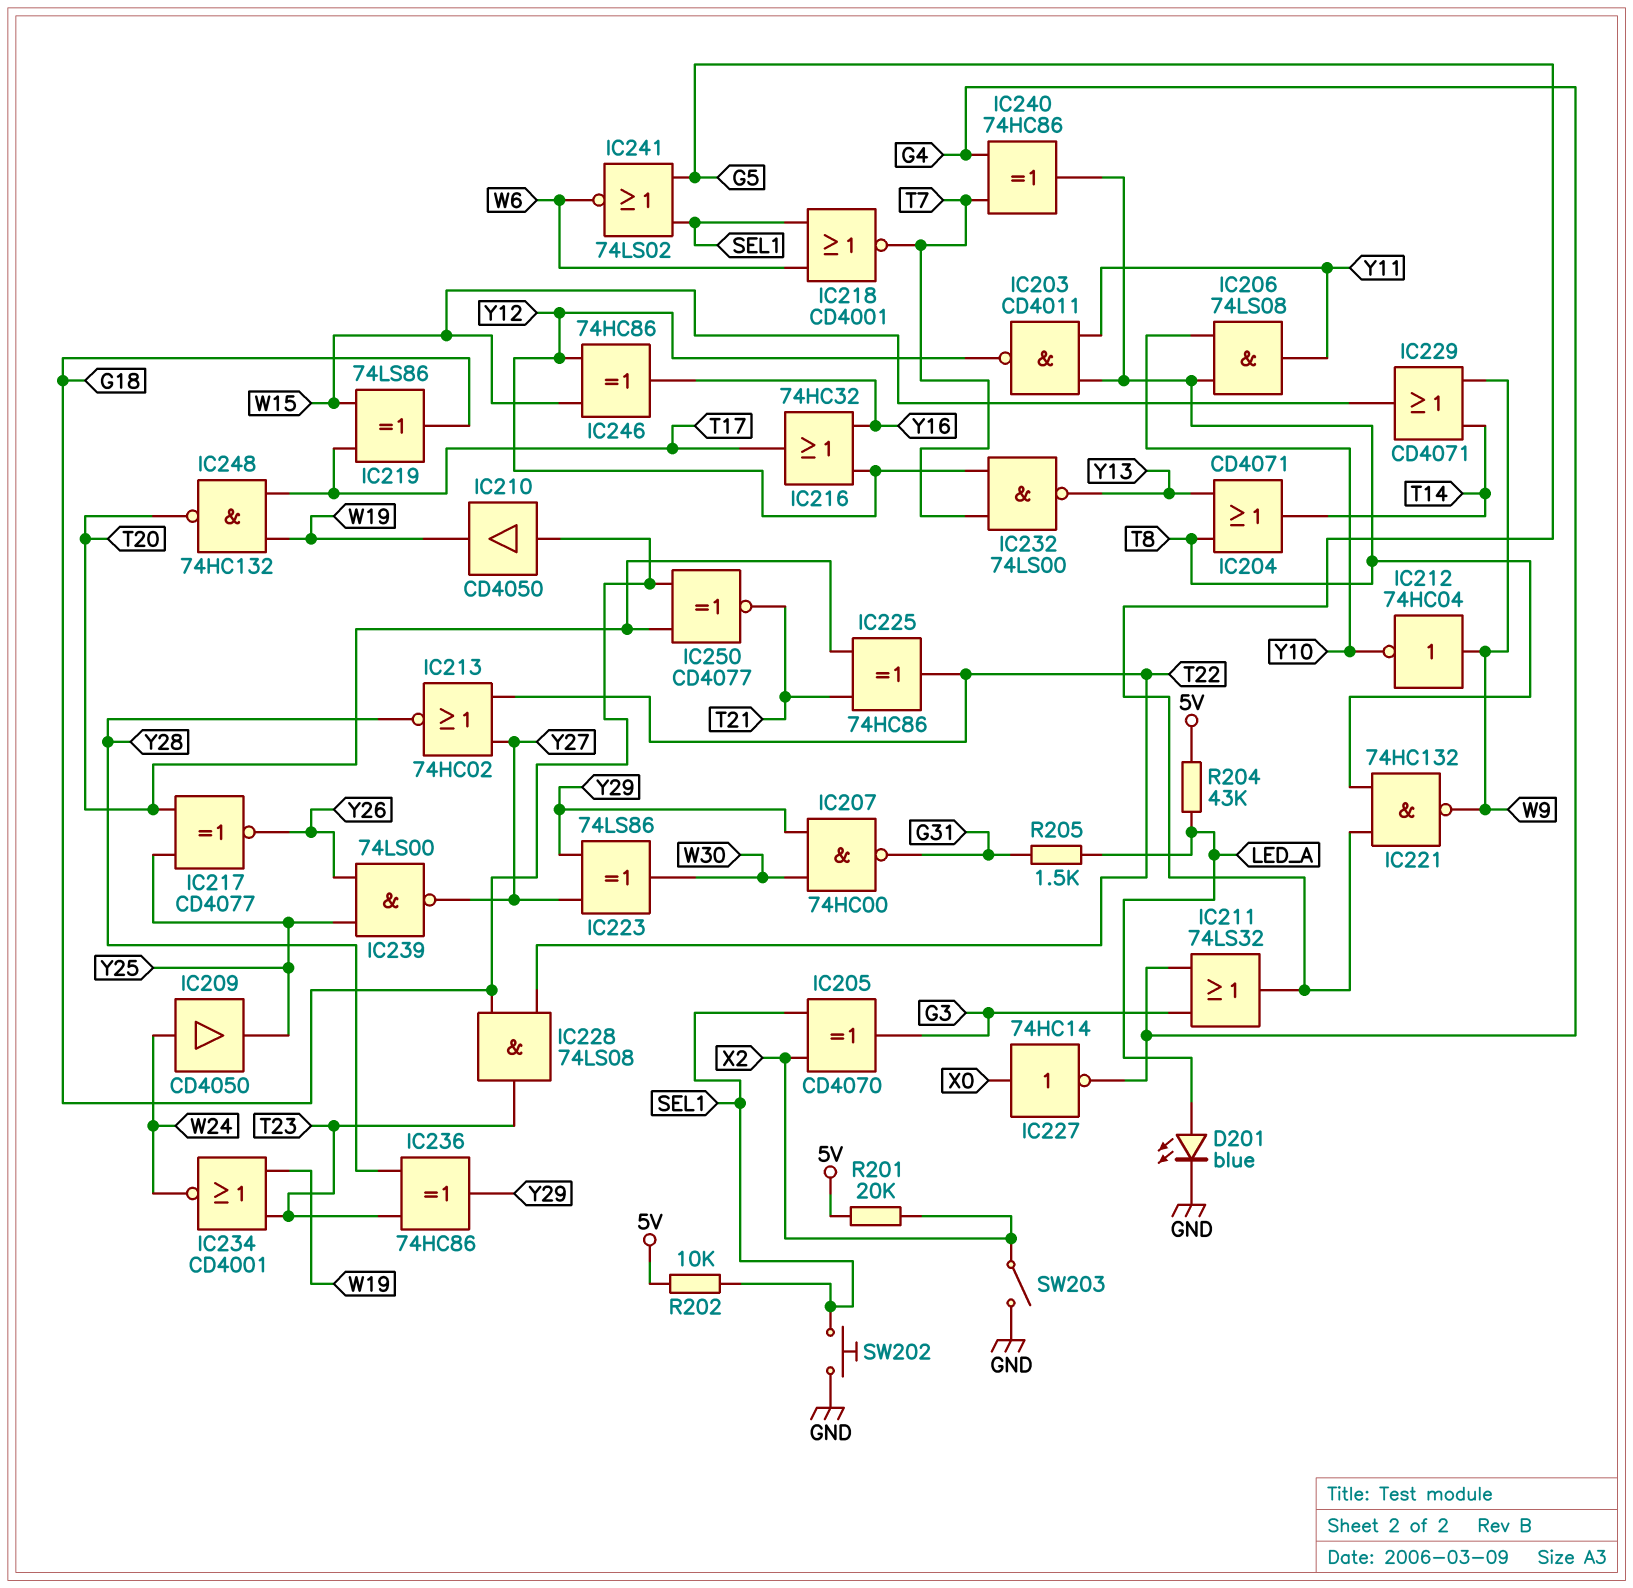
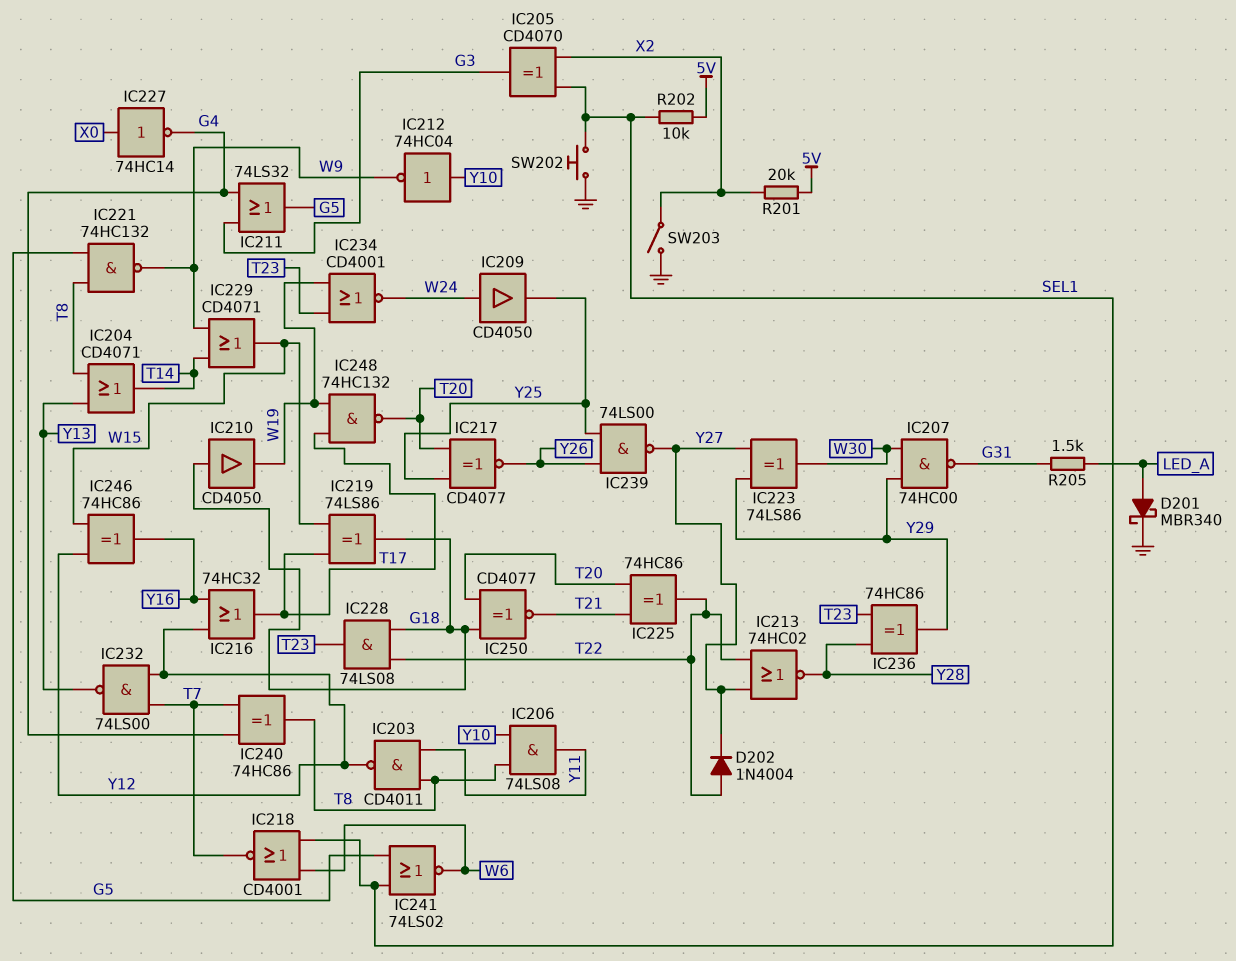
D201: LED blue (A LED_A, K GND) -> schottky MBR340 (A LED_A, K GND)
D202: none -> diode 1N4004 (A T22, K Y27)
IC212: NOT 74HC04 (in W9, out Y10) -> NOT 74HC04 (in Y10, out W9)
R204: 43k (5V, LED_A) -> none

